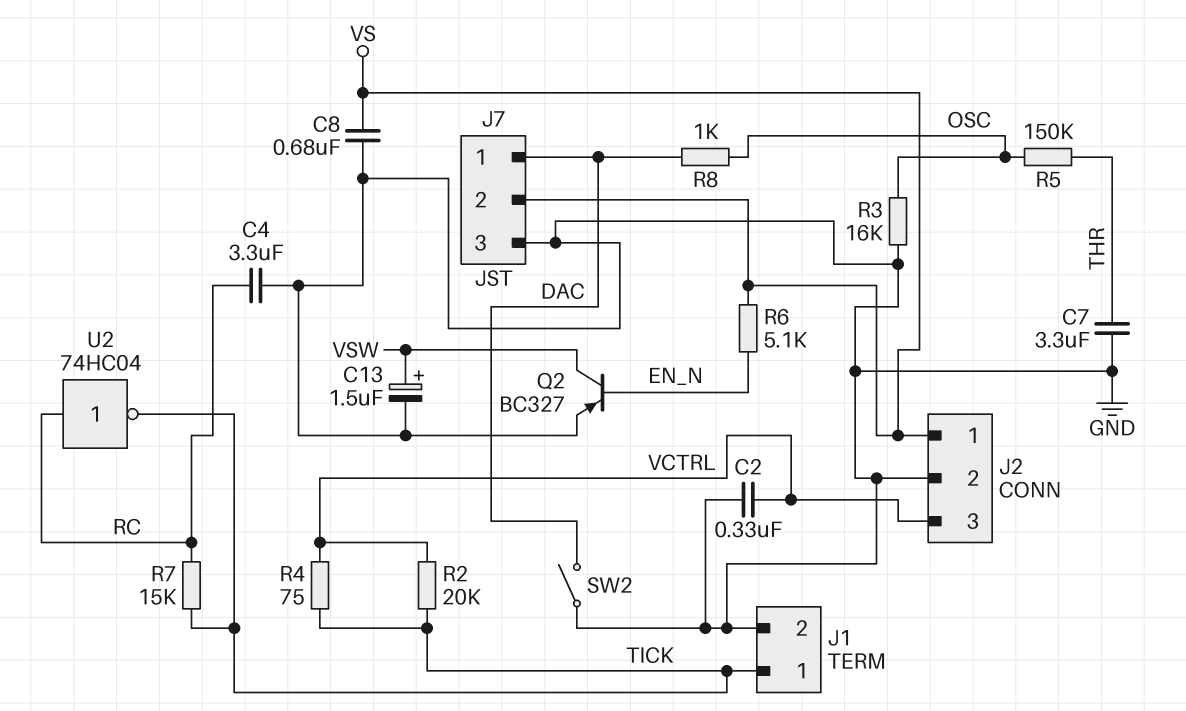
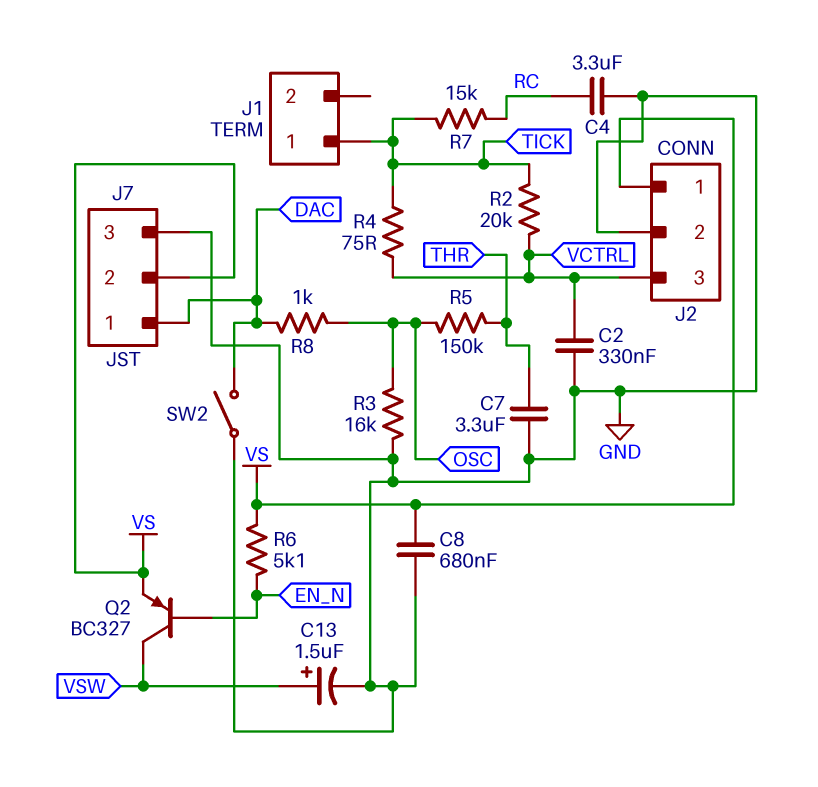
J1 pin 2: GND -> none
Q2: PNP BC327 (B EN_N, C VSW, E GND) -> PNP BC327 (B EN_N, C VSW, E VS)
U2: NOT 74HC04 (in RC, out TICK) -> none

